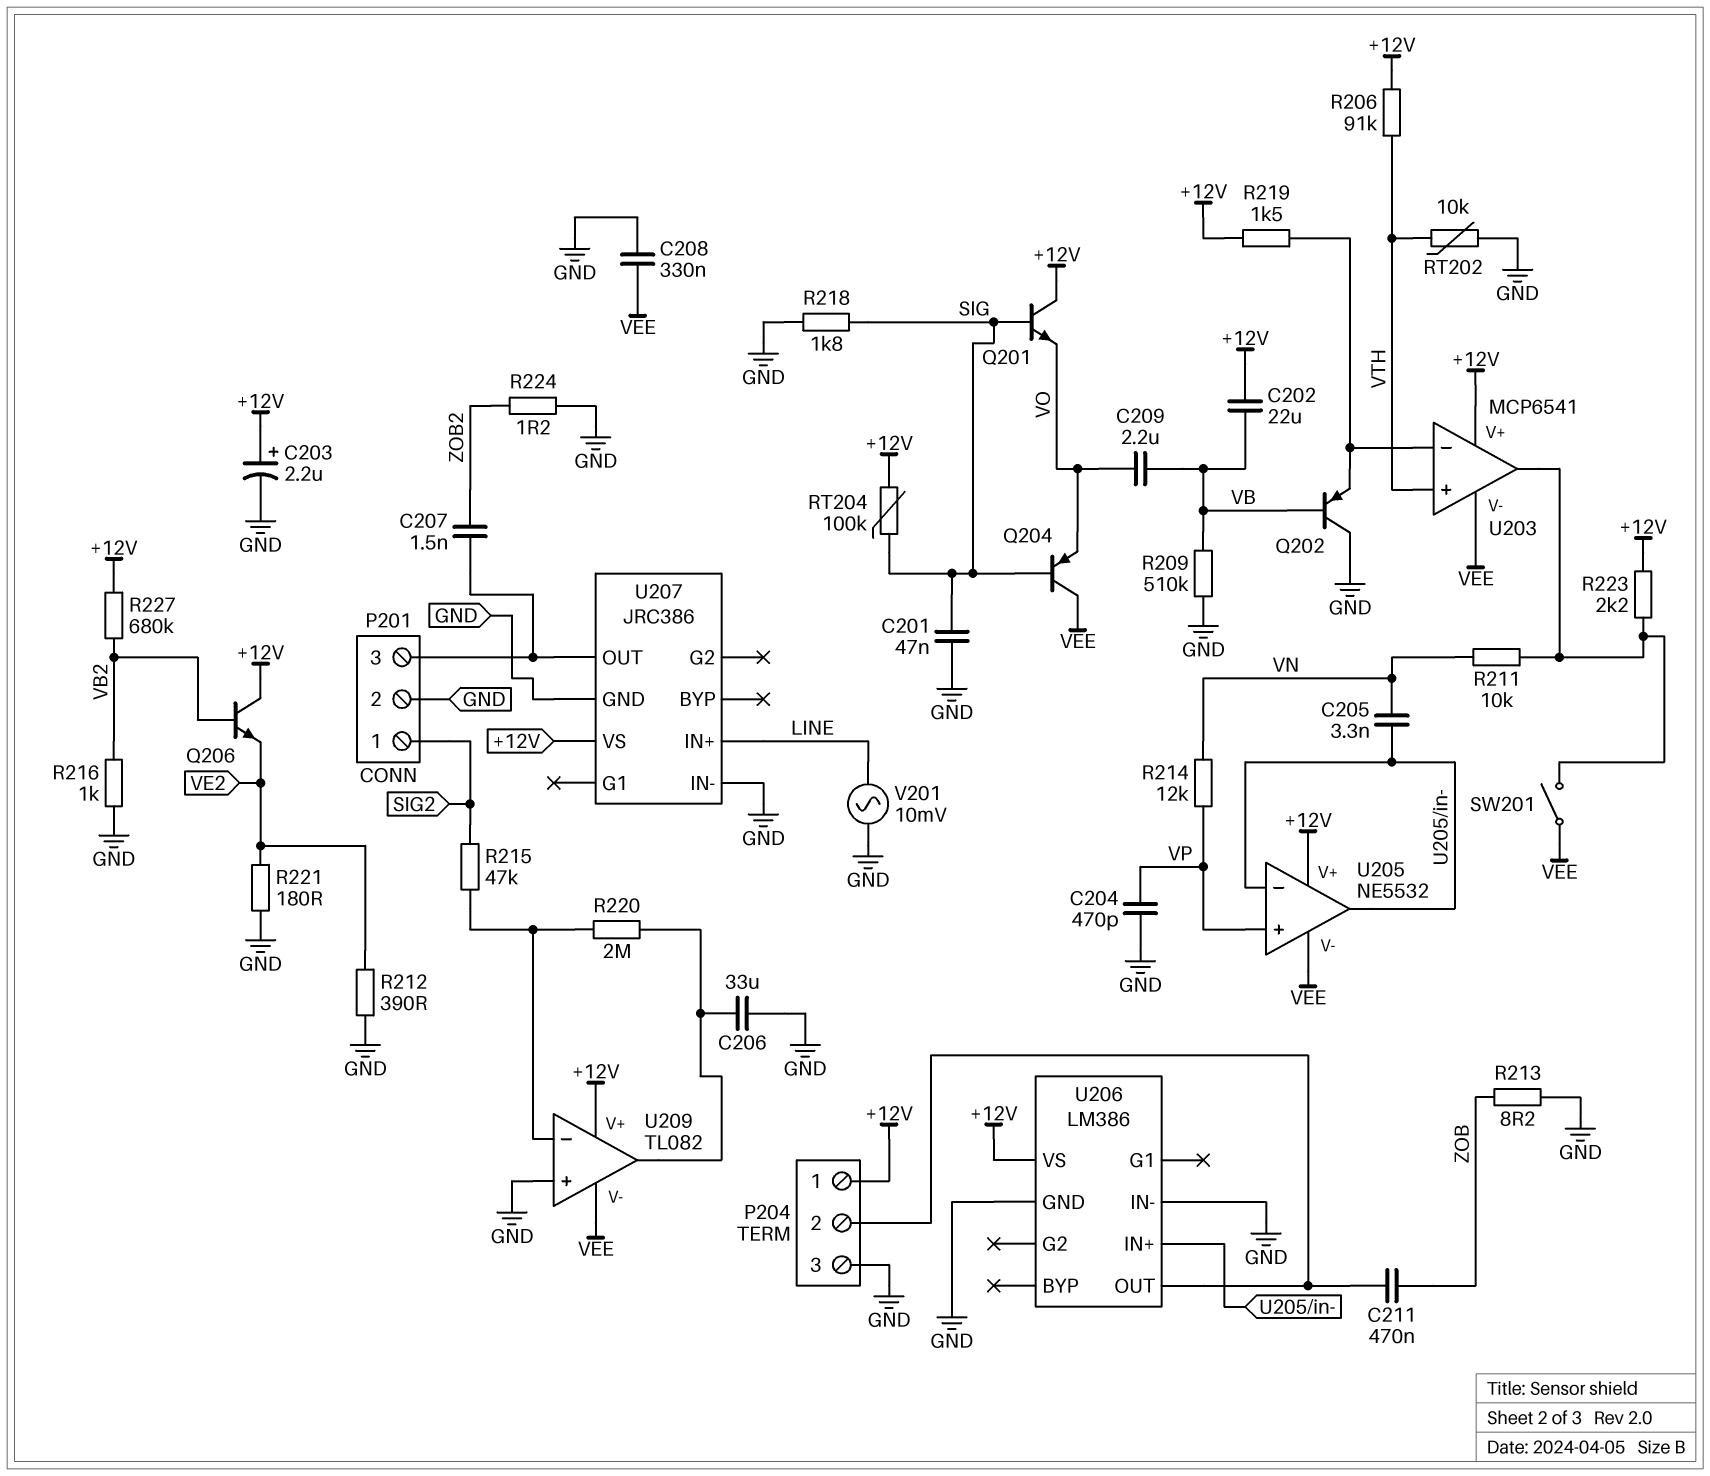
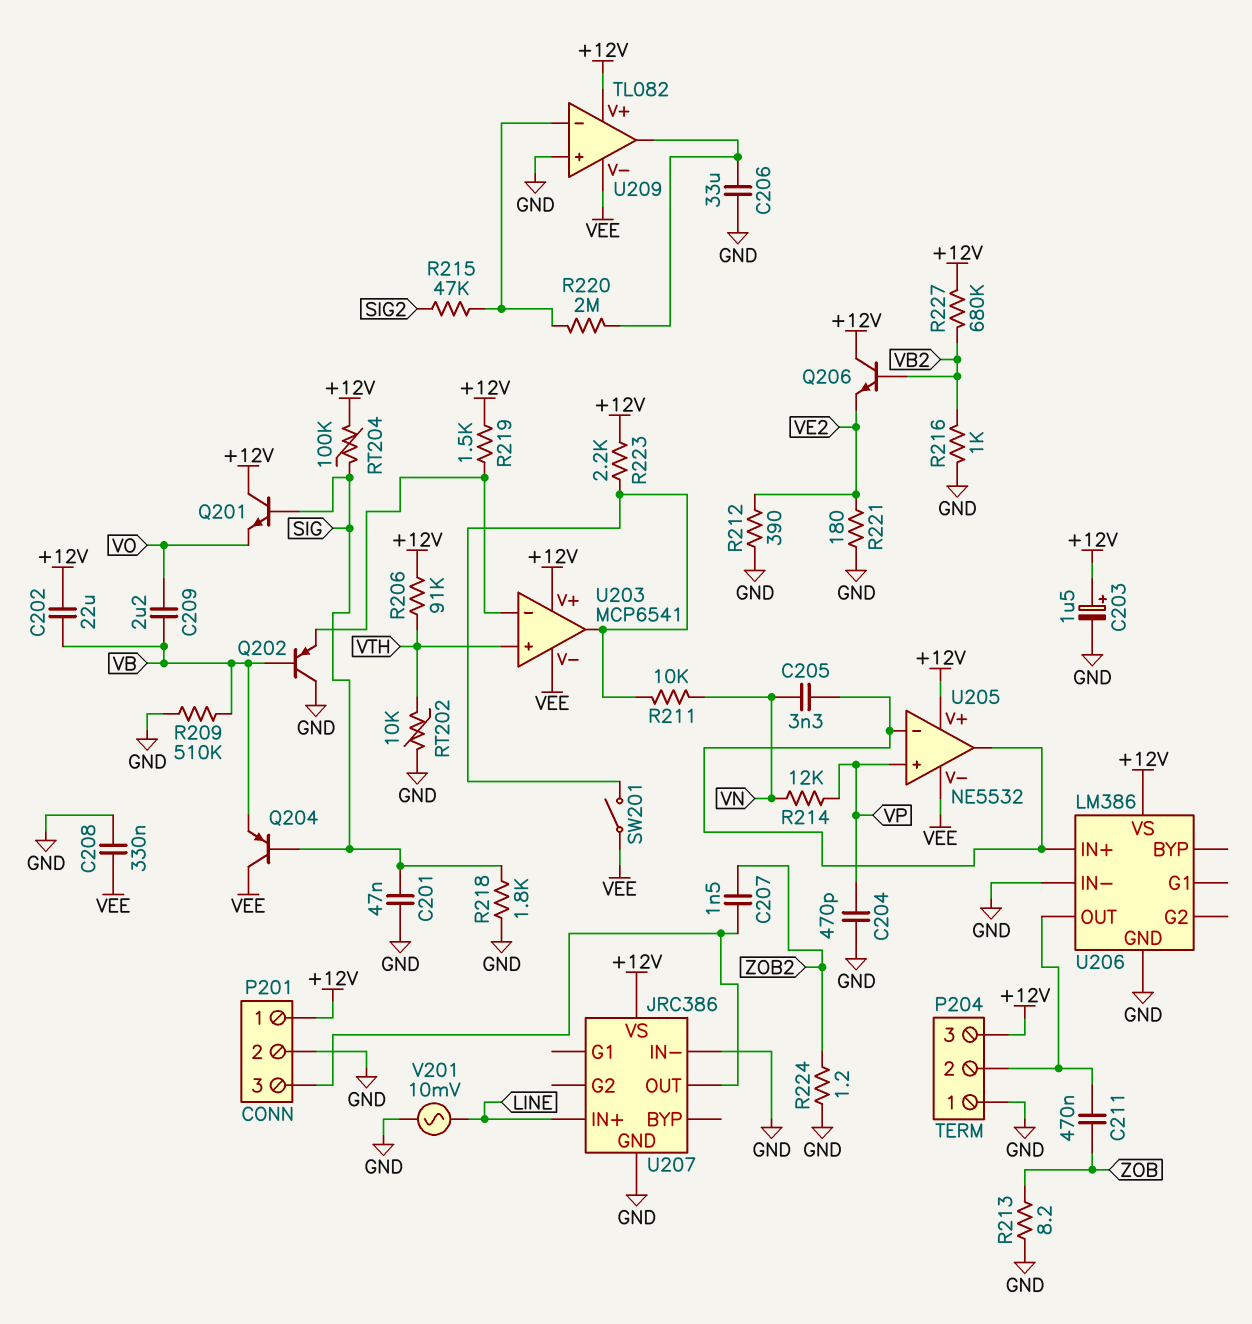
C203: 2.2uF (plus +12V, minus GND) -> 1.5uF (plus +12V, minus GND)
P201 pin 1: SIG2 -> +12V
P204 pin 1: +12V -> GND
P204 pin 3: GND -> +12V
Q204: PNP (B SIG, C VEE, E VO) -> PNP (B SIG, C VEE, E VB)

